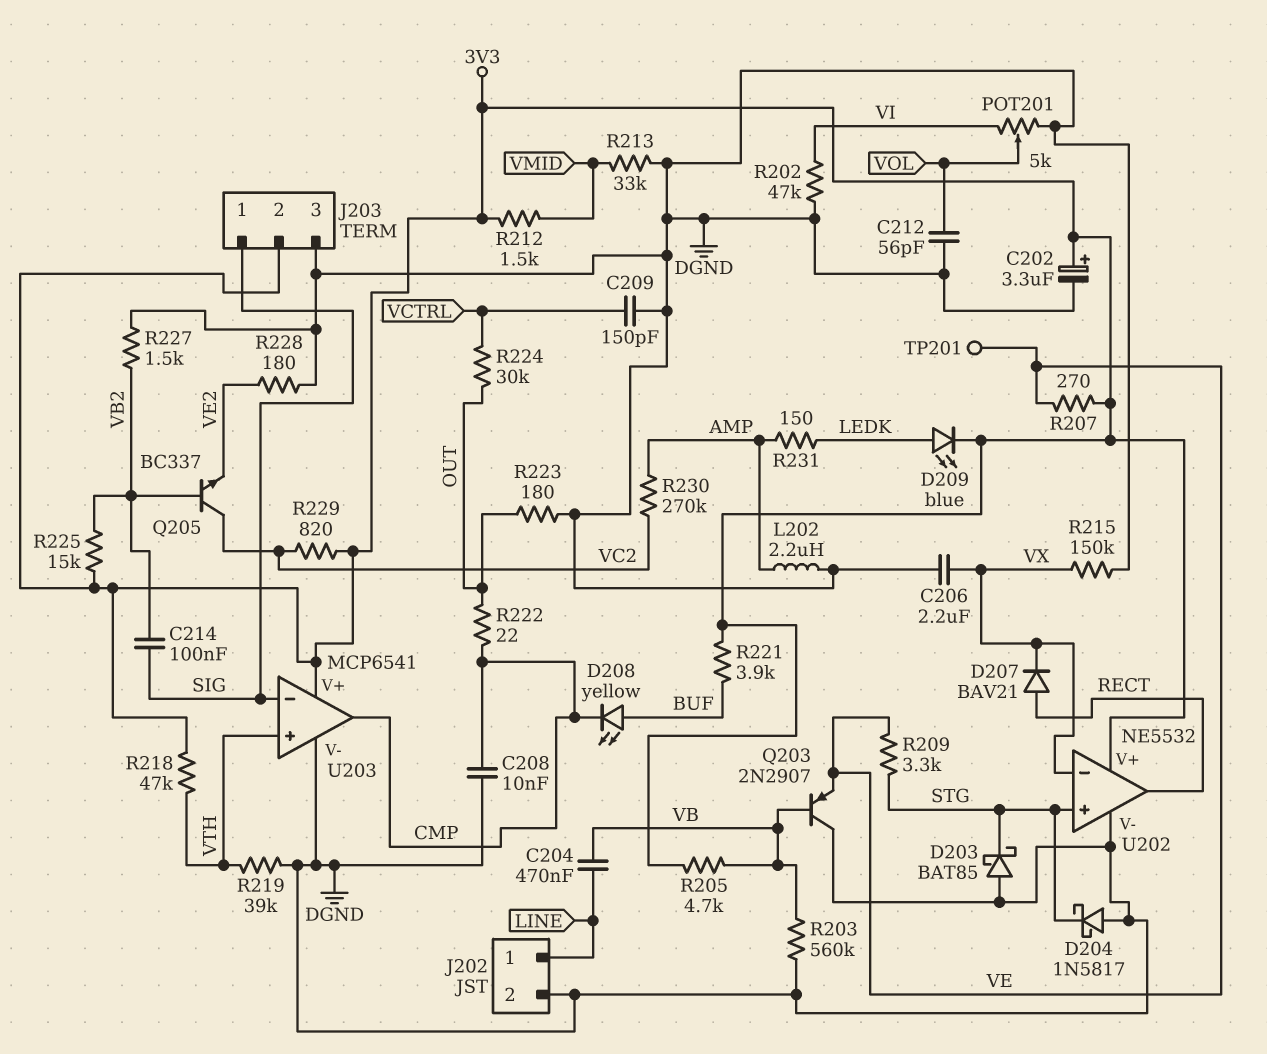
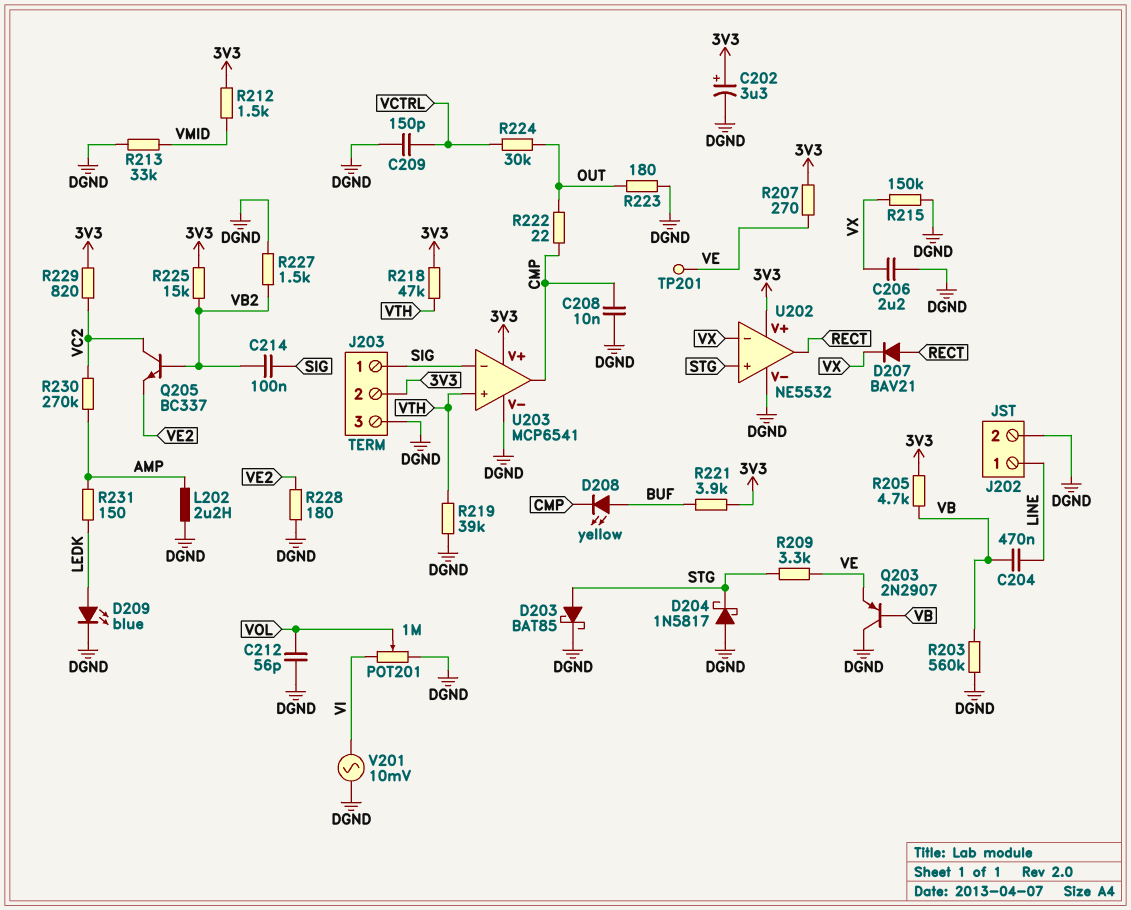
D203: schottky BAT85 (A DGND, K STG) -> schottky BAT85 (A STG, K DGND)
D209: LED blue (A LEDK, K 3V3) -> LED blue (A LEDK, K DGND)
POT201: 5k (DGND, VI, wiper VOL) -> 1M (DGND, VI, wiper VOL)
R202: 47k (DGND, VI) -> none
V201: none -> AC 10mV (DGND, VI)

